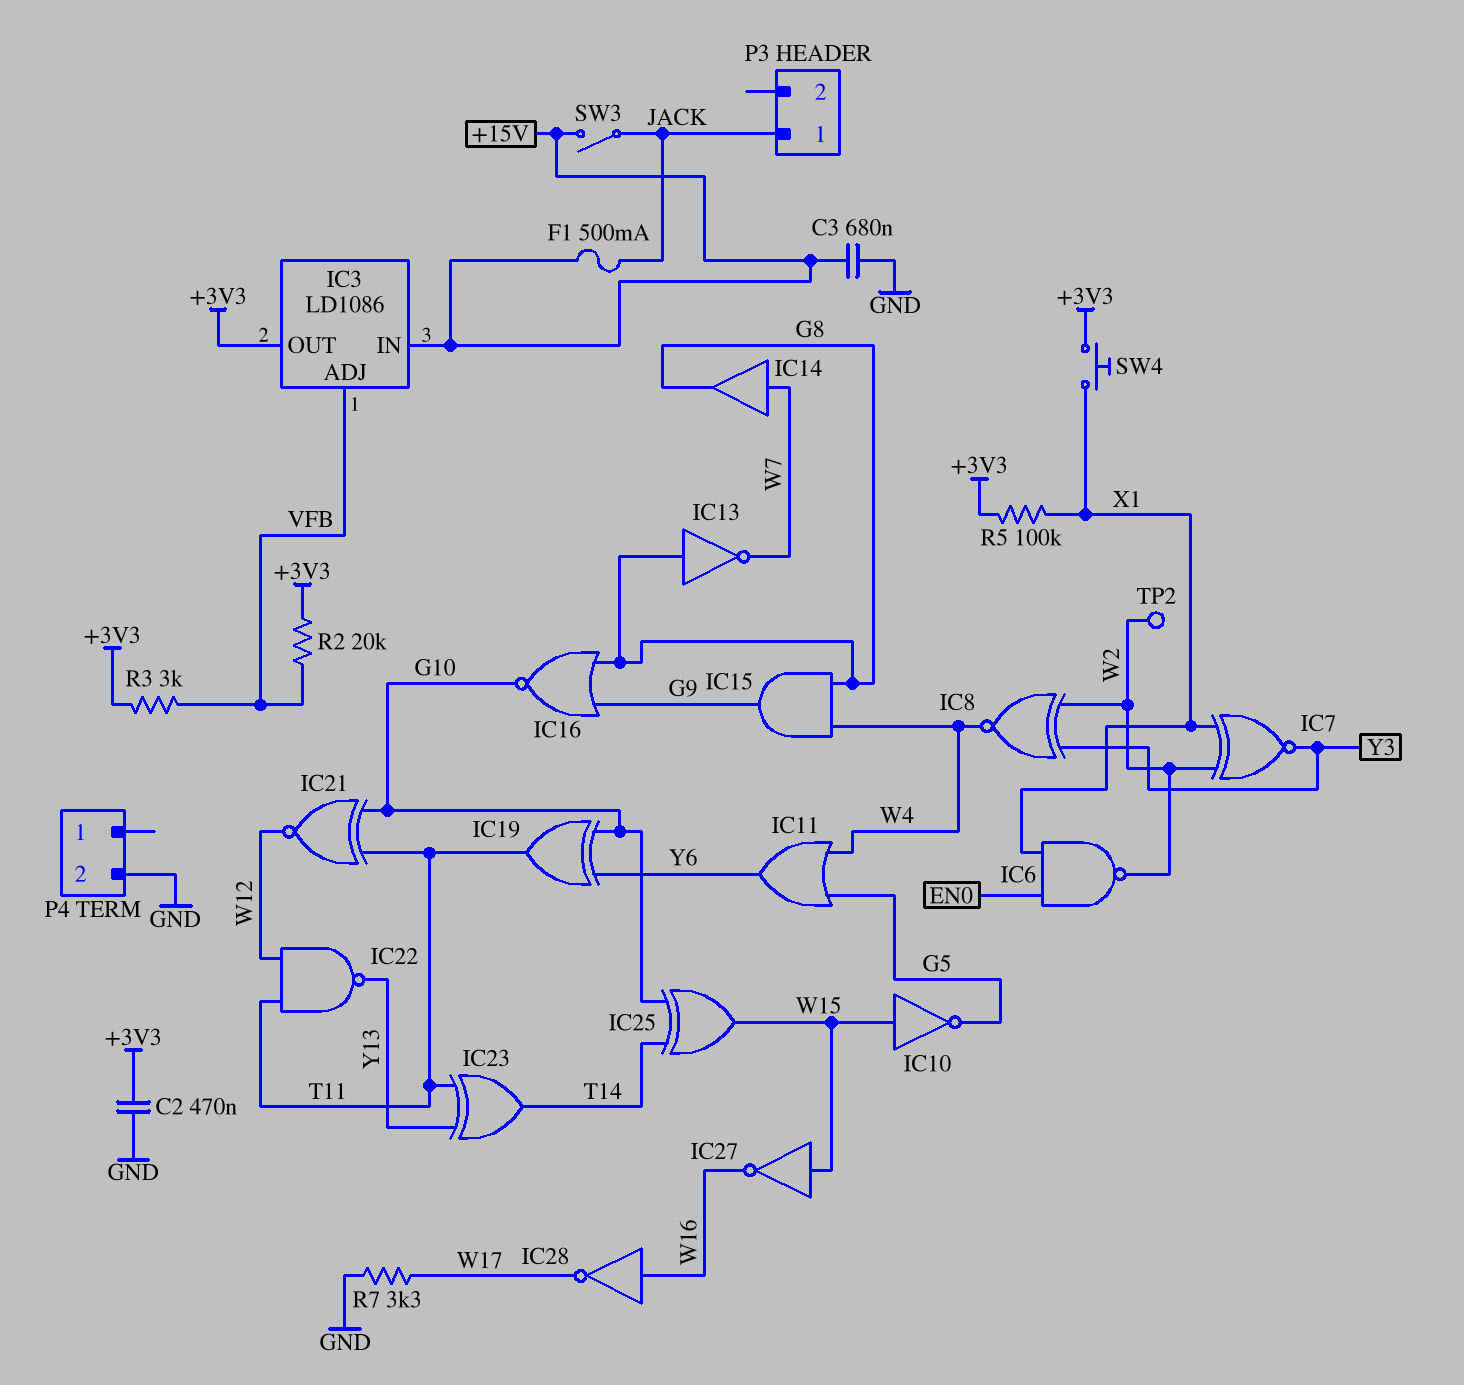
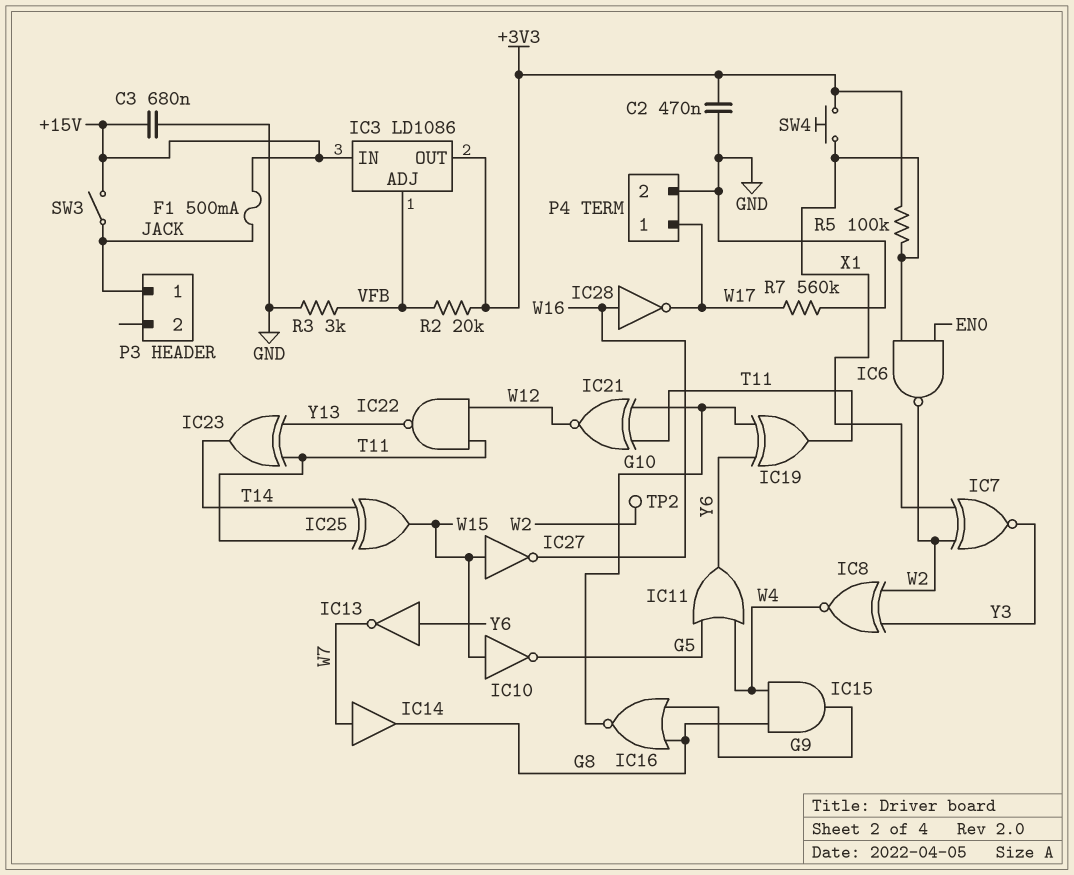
IC13: NOT (in G8, out W7) -> NOT (in Y6, out W7)
IC25: XOR (in G10, in T14, out W15) -> XOR (in T11, in T14, out W15)
P4 pin 1: none -> W17
R3: 3k (+3V3, VFB) -> 3k (GND, VFB)
R7: 3.3k (GND, W17) -> 560k (GND, W17)

